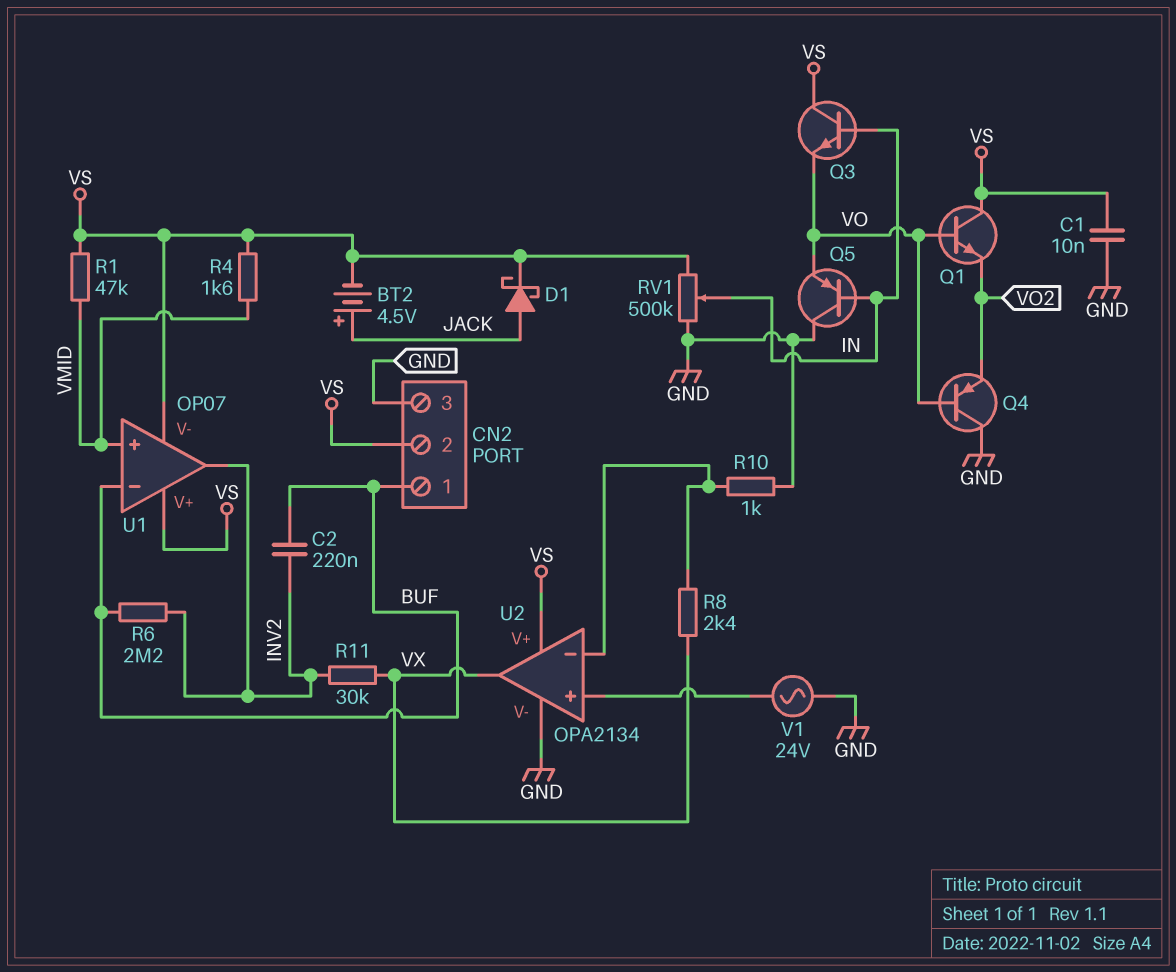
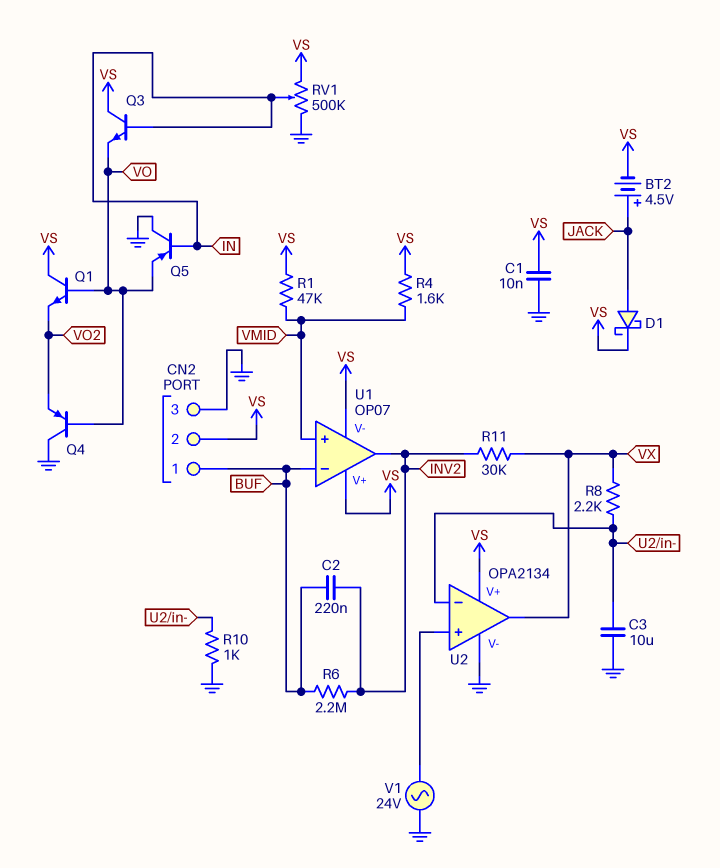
C3: none -> 10uF (GND, U2/in-)
R8: 2.4k (U2/in-, VX) -> 2.2k (U2/in-, VX)

